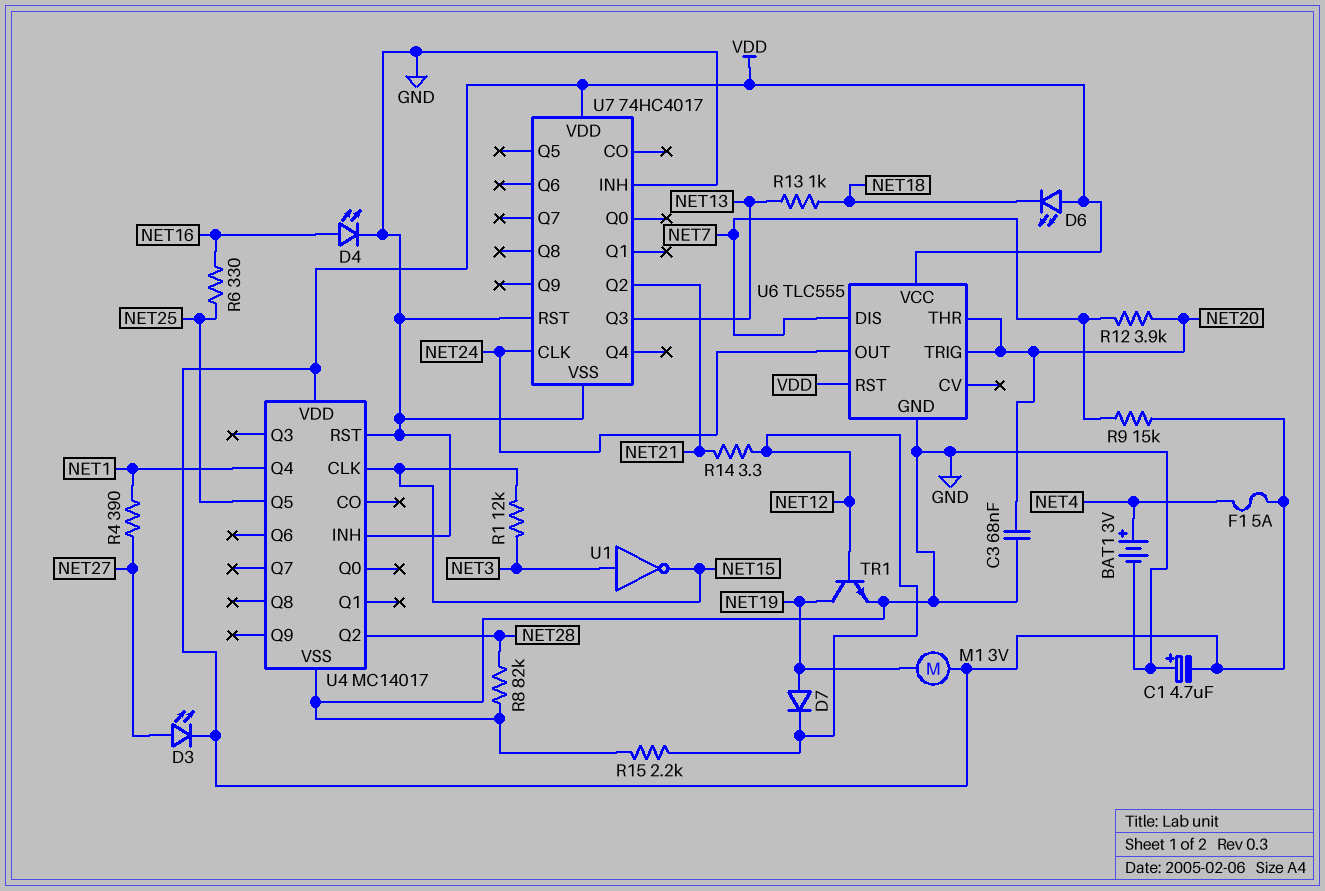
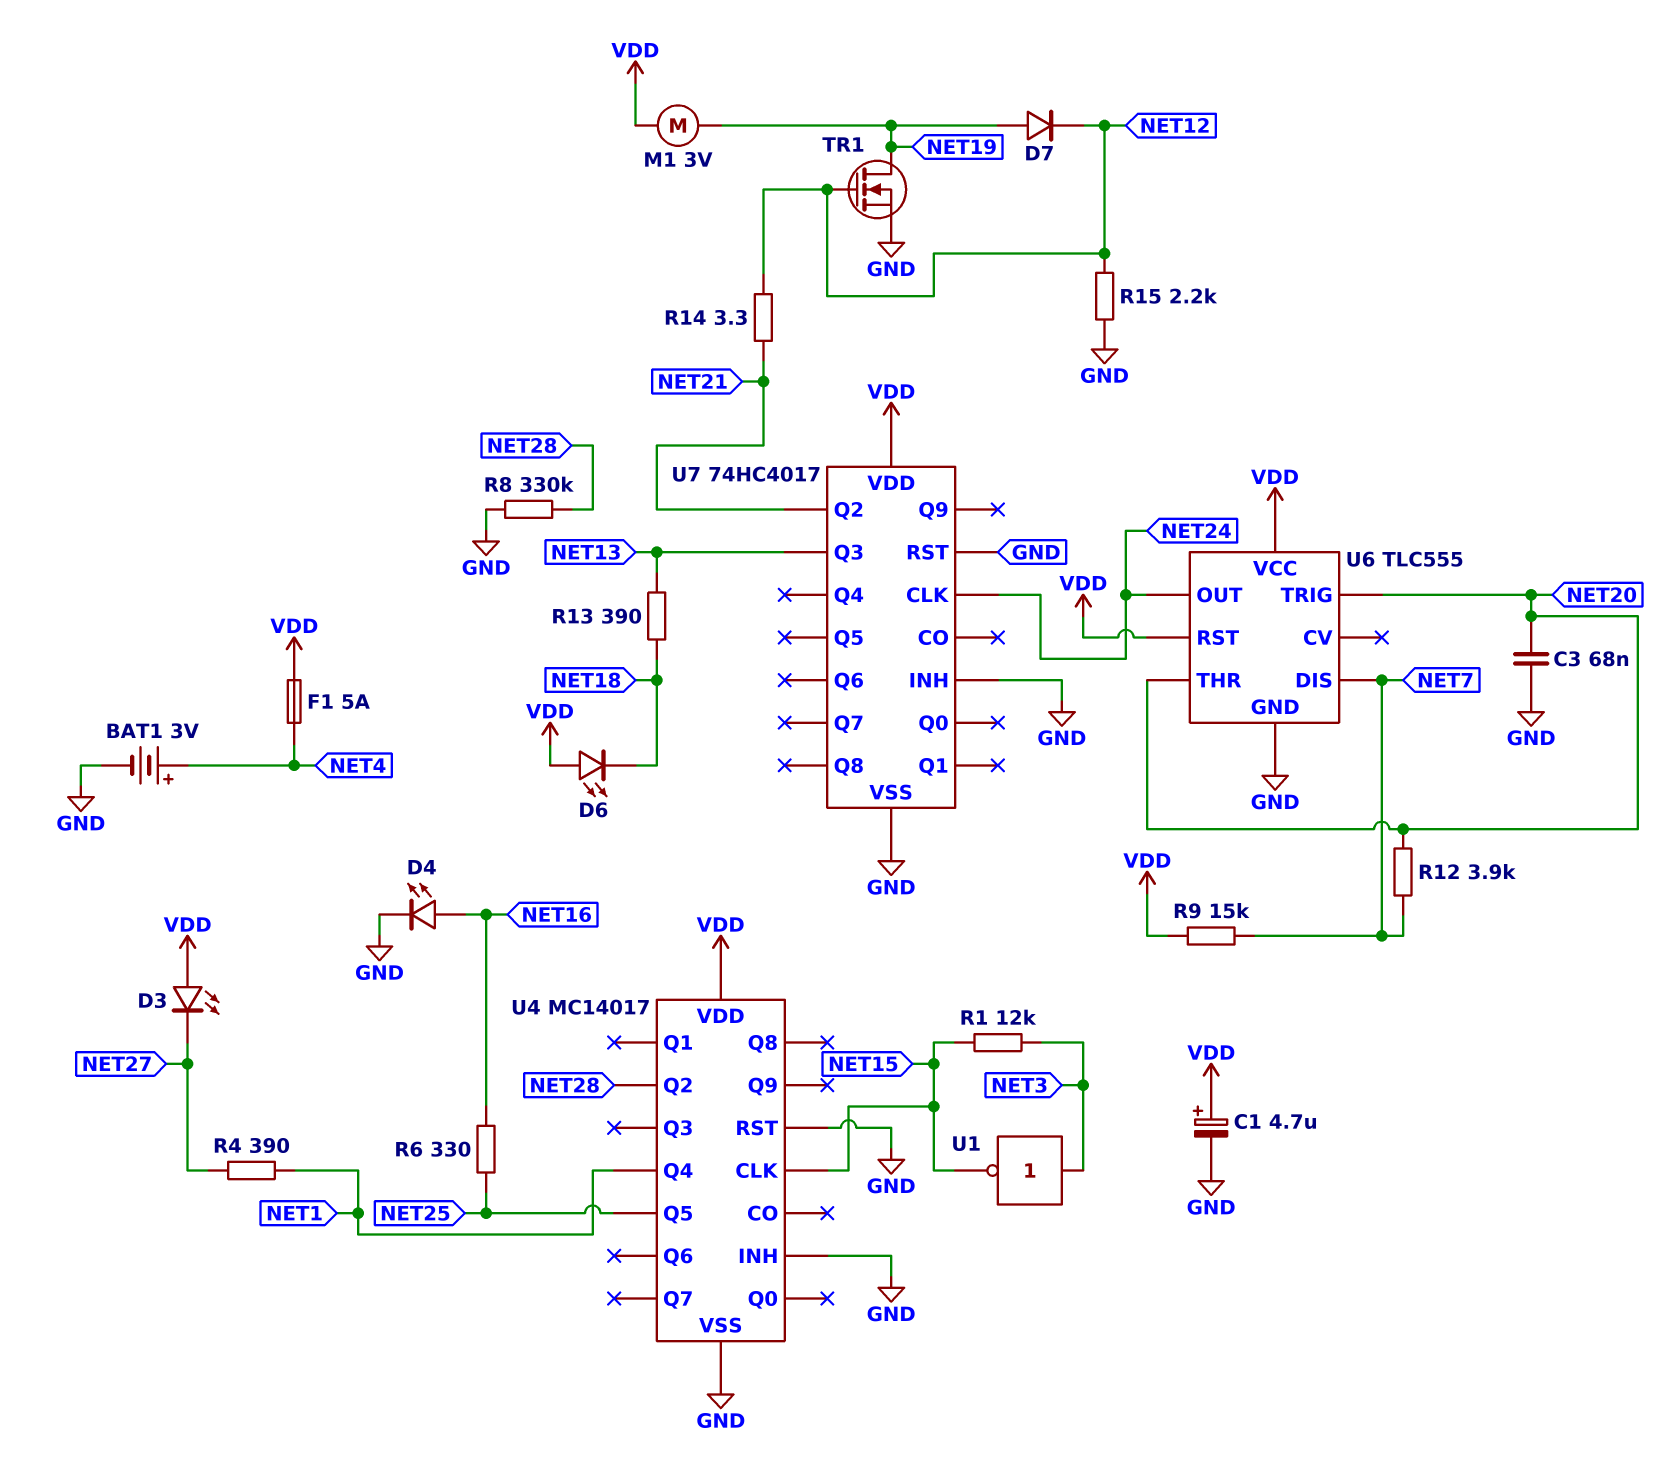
C1: 4.7uF (plus GND, minus VDD) -> 4.7uF (plus VDD, minus GND)
D3: LED (A NET27, K VDD) -> LED (A VDD, K NET27)
R8: 82k (GND, NET28) -> 330k (GND, NET28)
R13: 1k (NET13, NET18) -> 390 (NET13, NET18)
TR1: NPN (B NET12, C NET19, E GND) -> NMOS (G NET12, D NET19, S GND)

